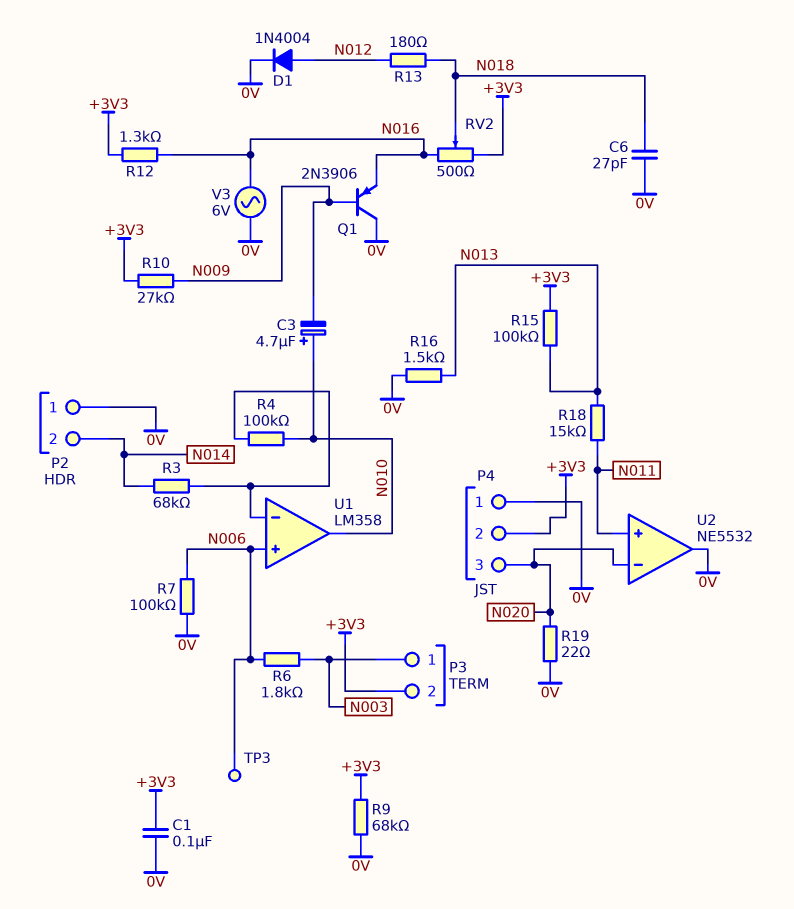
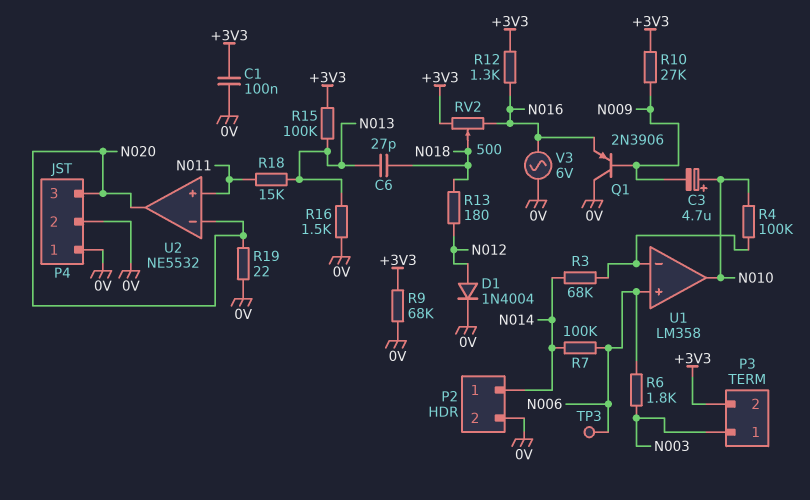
C6: 27pF (0V, N018) -> 27pF (N013, N018)
P2 pin 1: 0V -> N014
P2 pin 2: N014 -> 0V
P4 pin 2: +3V3 -> 0V
R7: 100k (0V, N006) -> 100k (N006, N014)
U2 pin out: 0V -> N020

